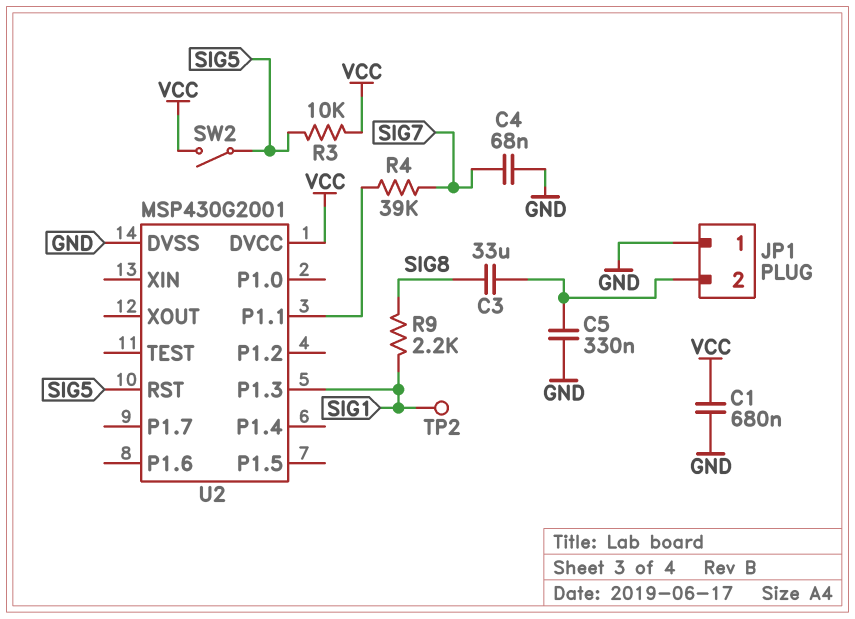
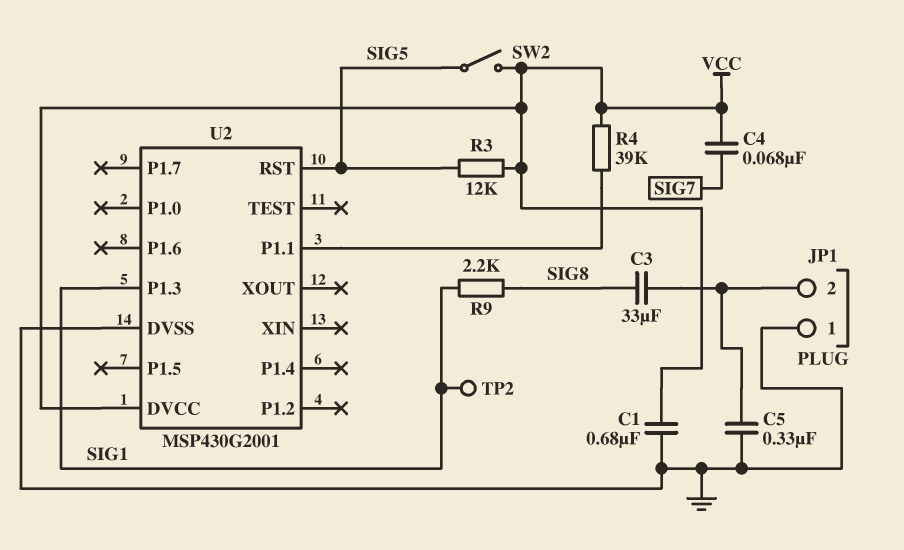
C4: 68nF (GND, SIG7) -> 68nF (SIG7, VCC)
R3: 10k (SIG5, VCC) -> 12k (SIG5, VCC)
R4: 39k (SIG7, U2/P1.1) -> 39k (U2/P1.1, VCC)

